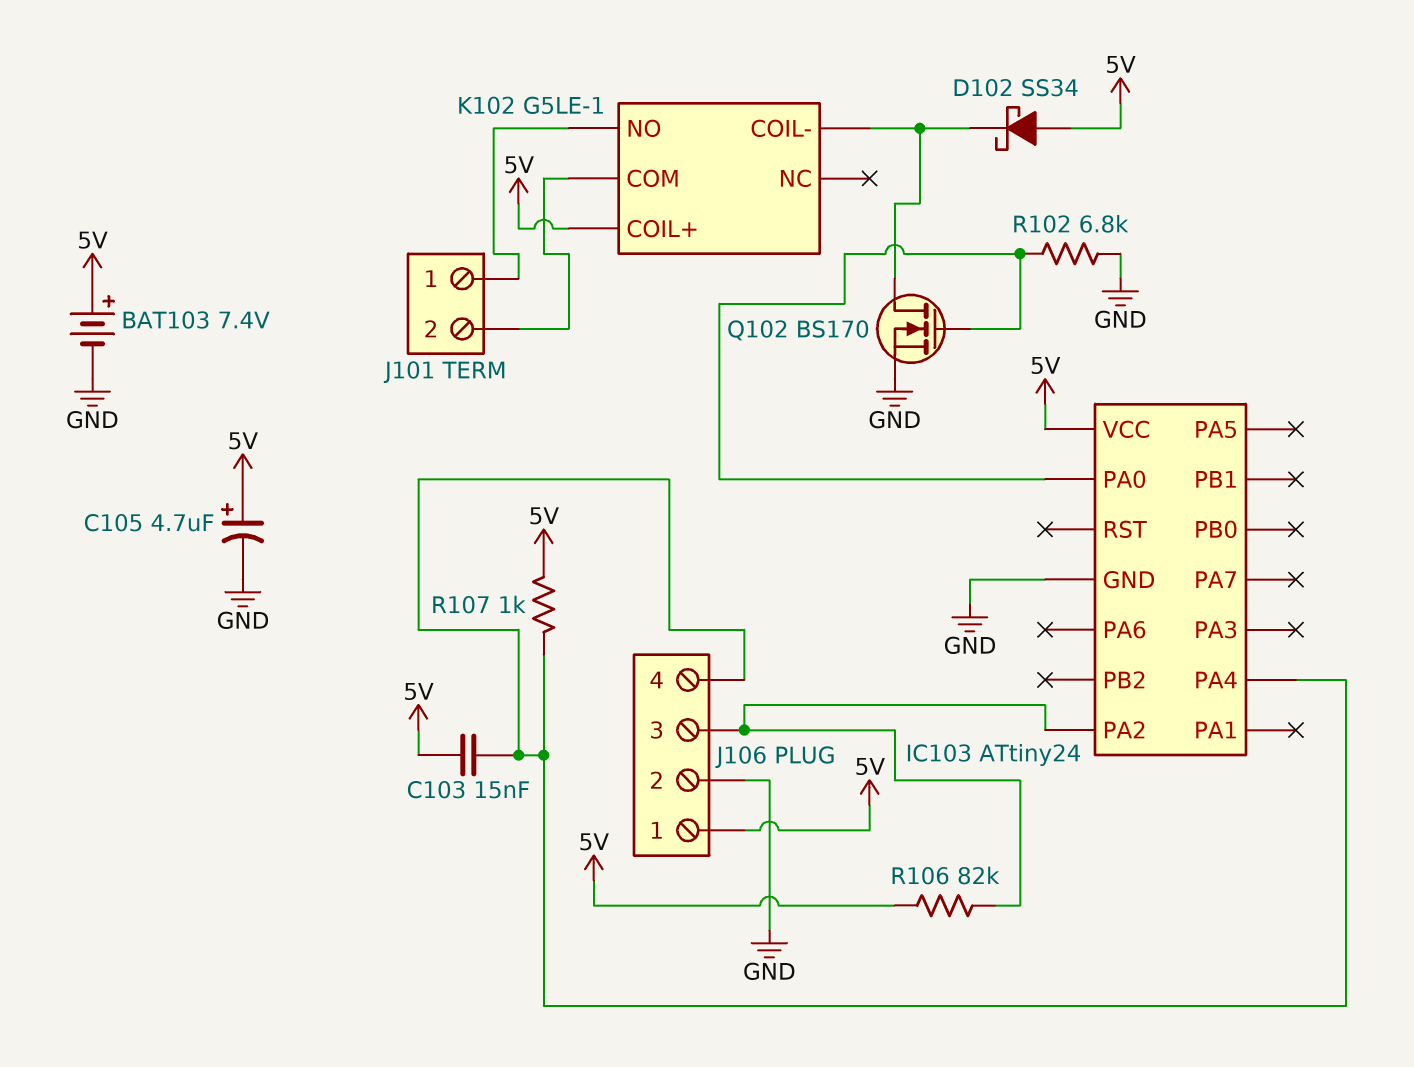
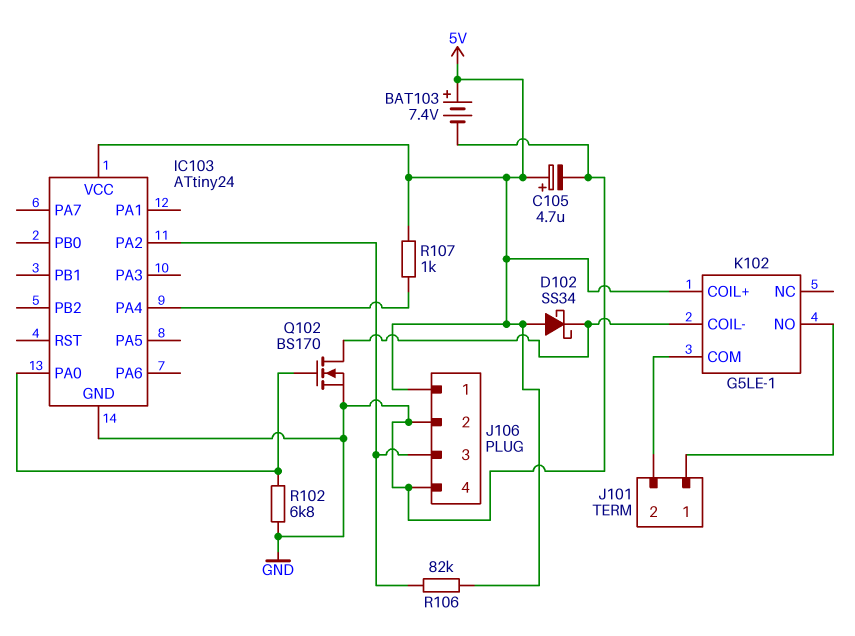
C103: 15nF (5V, IC103/PA4) -> none
J106 pin 4: IC103/PA4 -> GND

